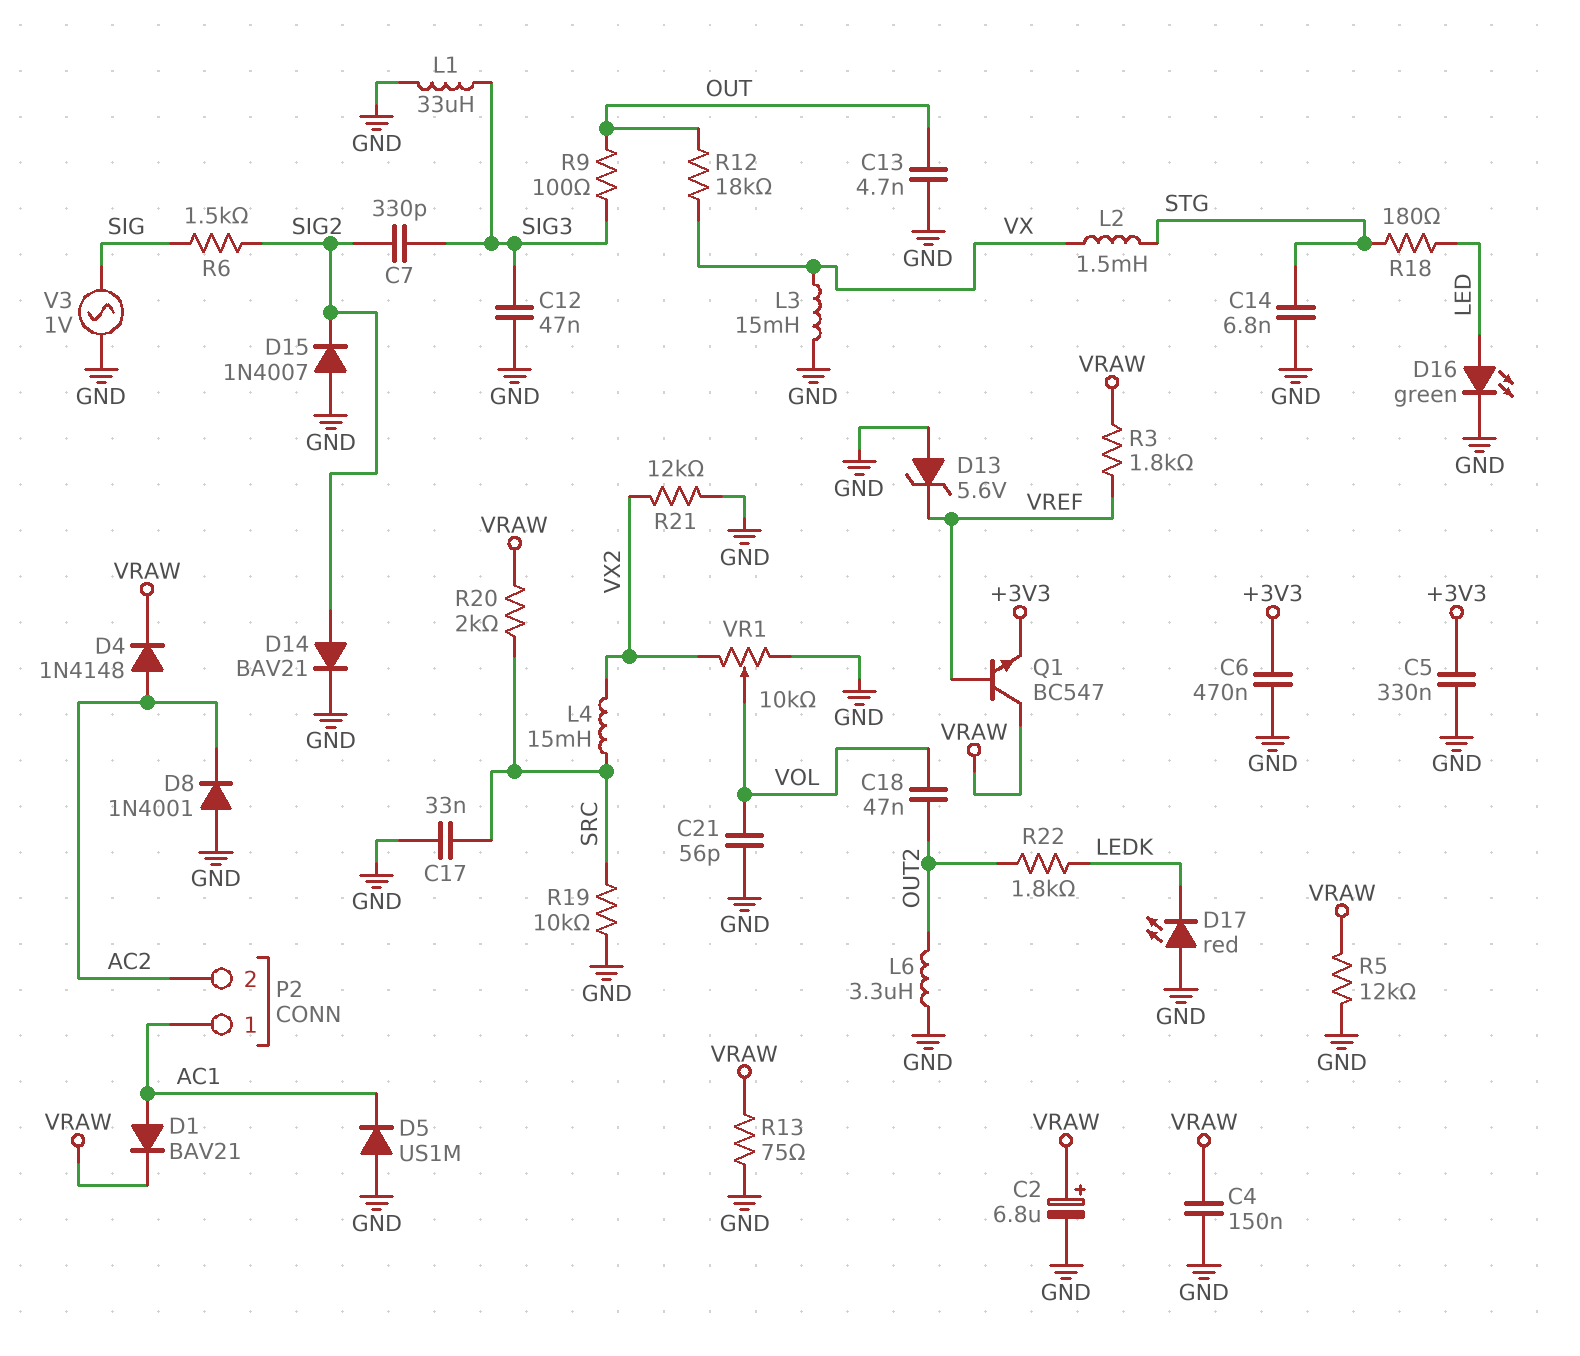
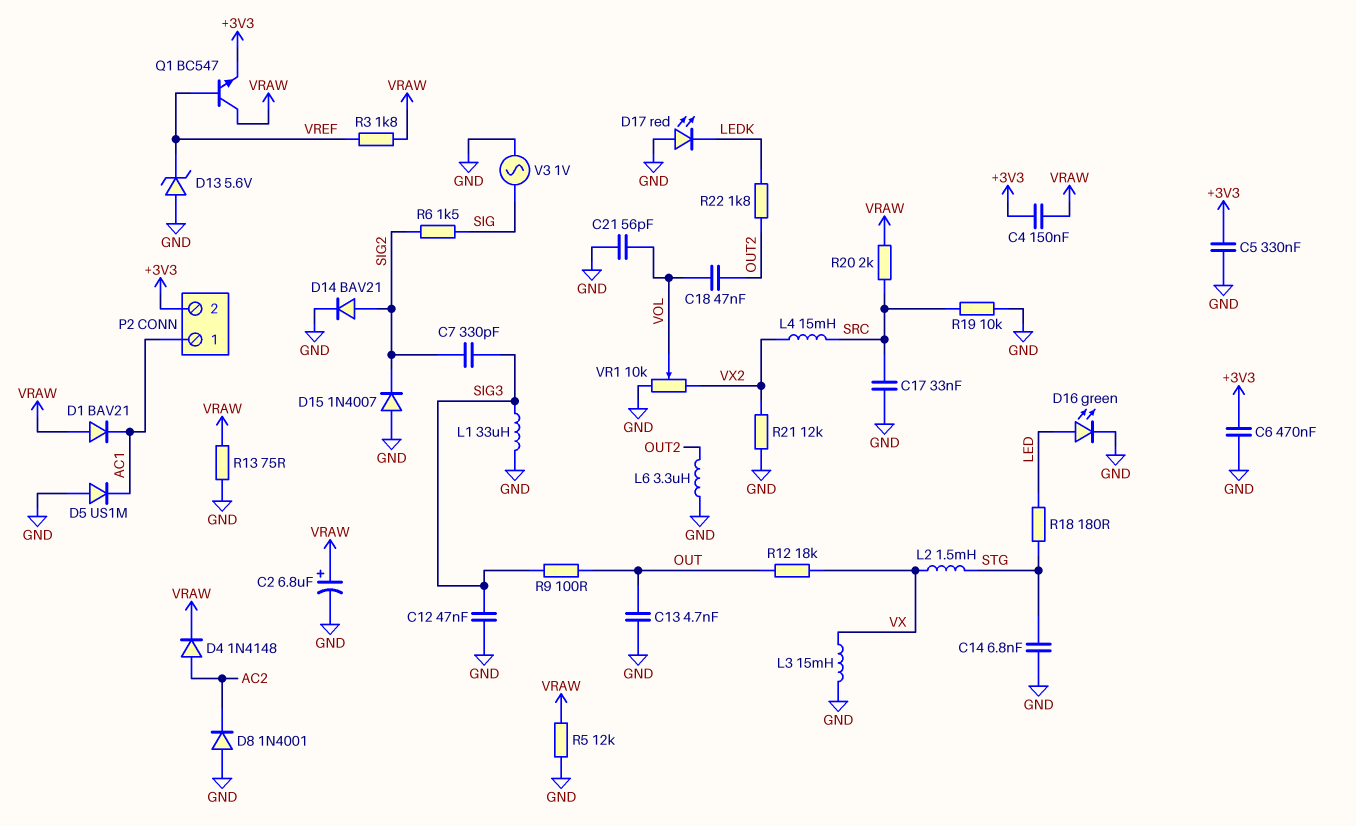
C4: 150nF (GND, VRAW) -> 150nF (+3V3, VRAW)
D1: diode BAV21 (A AC1, K VRAW) -> diode BAV21 (A VRAW, K AC1)
P2 pin 2: AC2 -> +3V3

